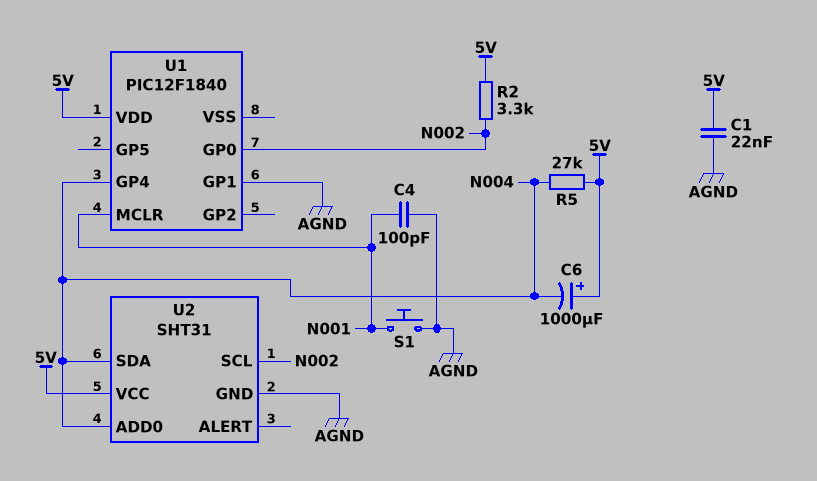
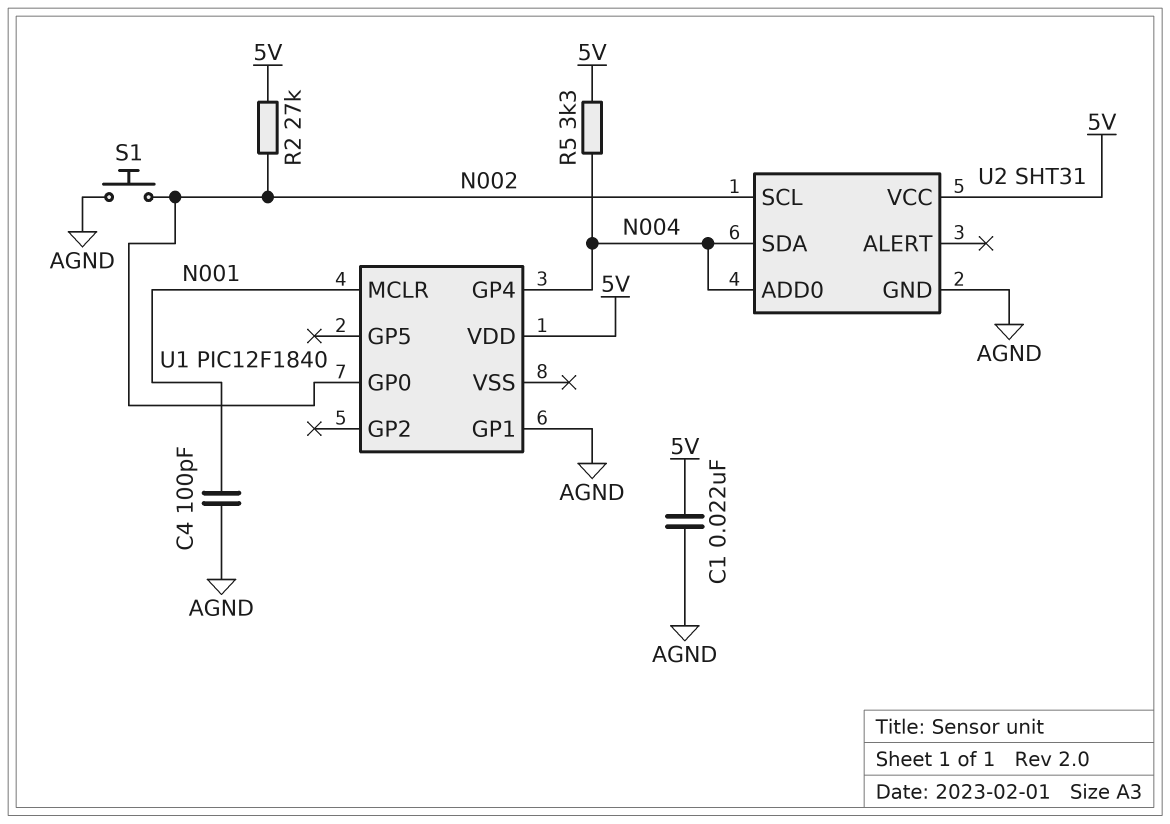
C6: 1000uF (plus 5V, minus N004) -> none
R2: 3.3k (5V, N002) -> 27k (5V, N002)
R5: 27k (5V, N004) -> 3.3k (5V, N004)
S1: button (AGND, N001) -> button (AGND, N002)

